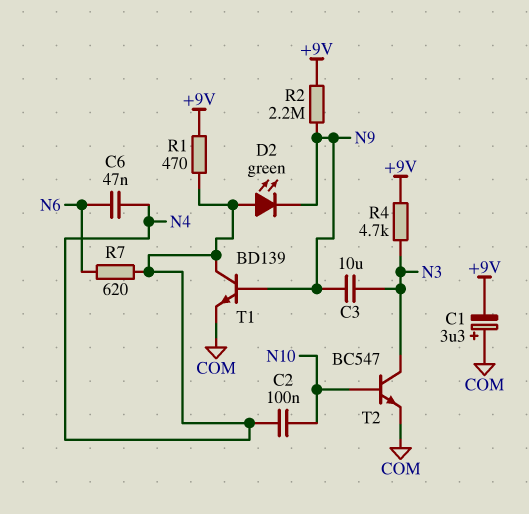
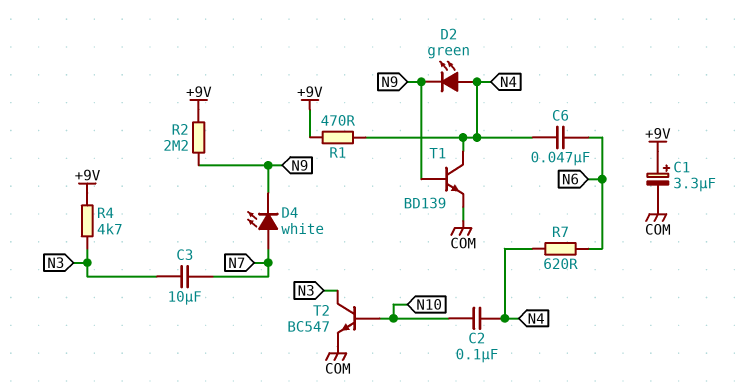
C1: 3.3uF (plus COM, minus +9V) -> 3.3uF (plus +9V, minus COM)
C3: 10uF (N3, N9) -> 10uF (N3, N7)
D4: none -> LED white (A N7, K N9)

